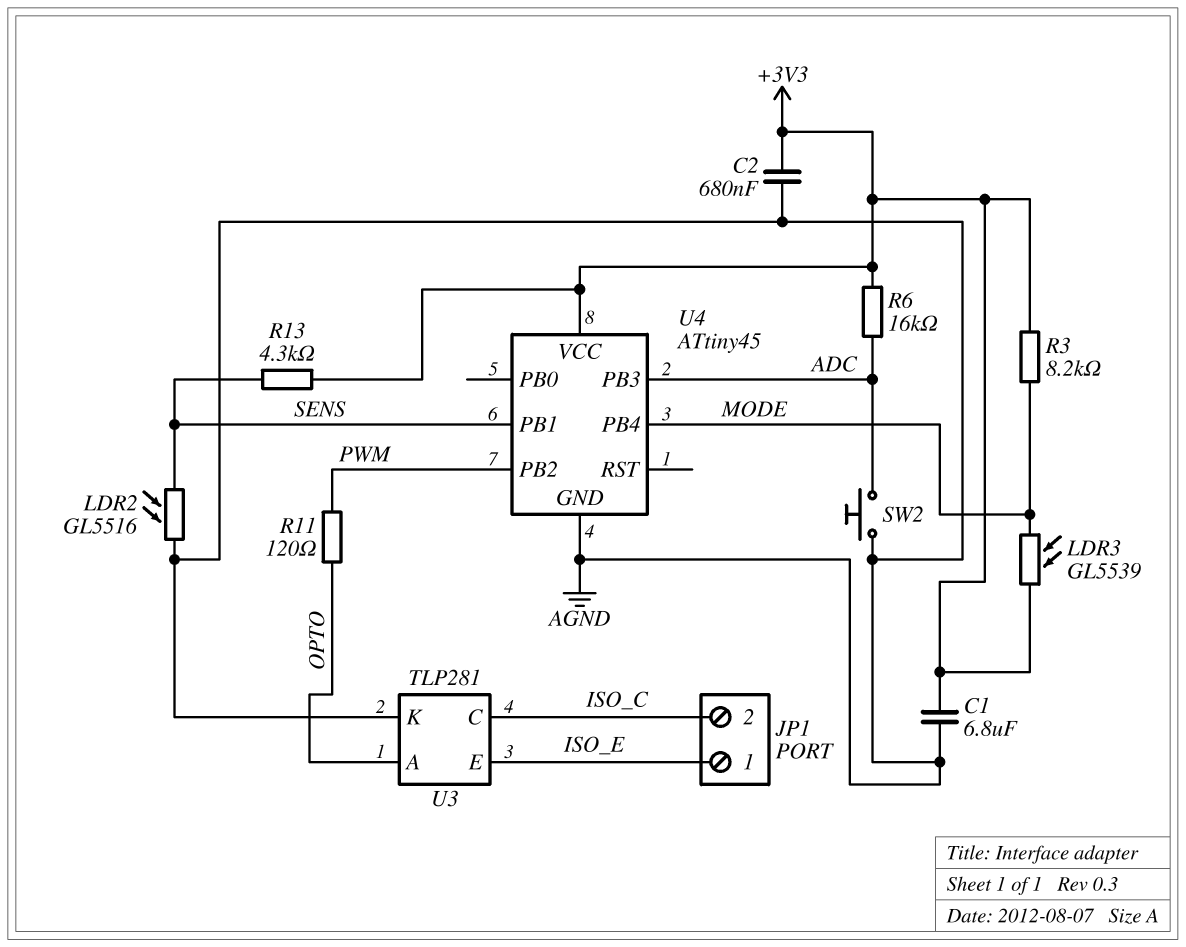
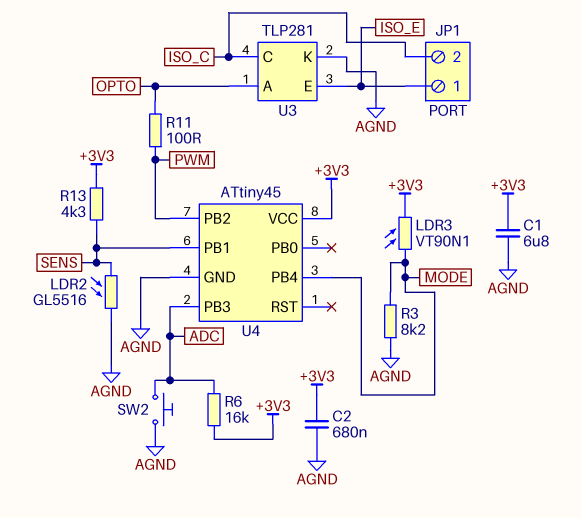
LDR3: GL5539 (+3V3, MODE) -> VT90N1 (+3V3, MODE)
R3: 8.2k (+3V3, MODE) -> 8.2k (AGND, MODE)
R11: 120 (OPTO, PWM) -> 100 (OPTO, PWM)

